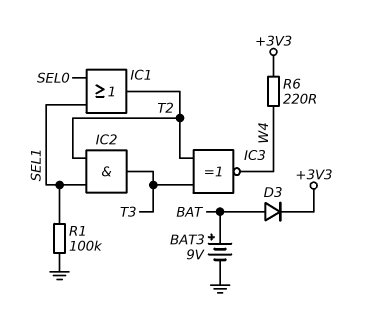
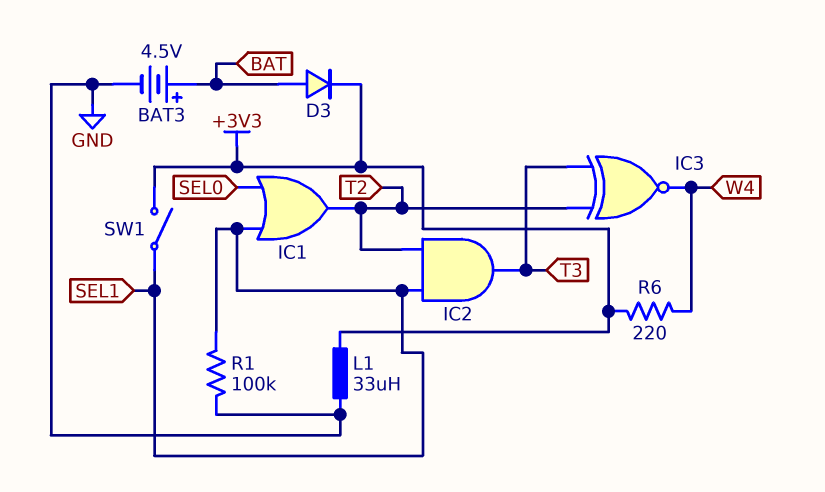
BAT3: 9V (plus BAT, minus GND) -> 4.5V (plus BAT, minus GND)
L1: none -> 33uH (+3V3, GND)
SW1: none -> switch (+3V3, SEL1)

